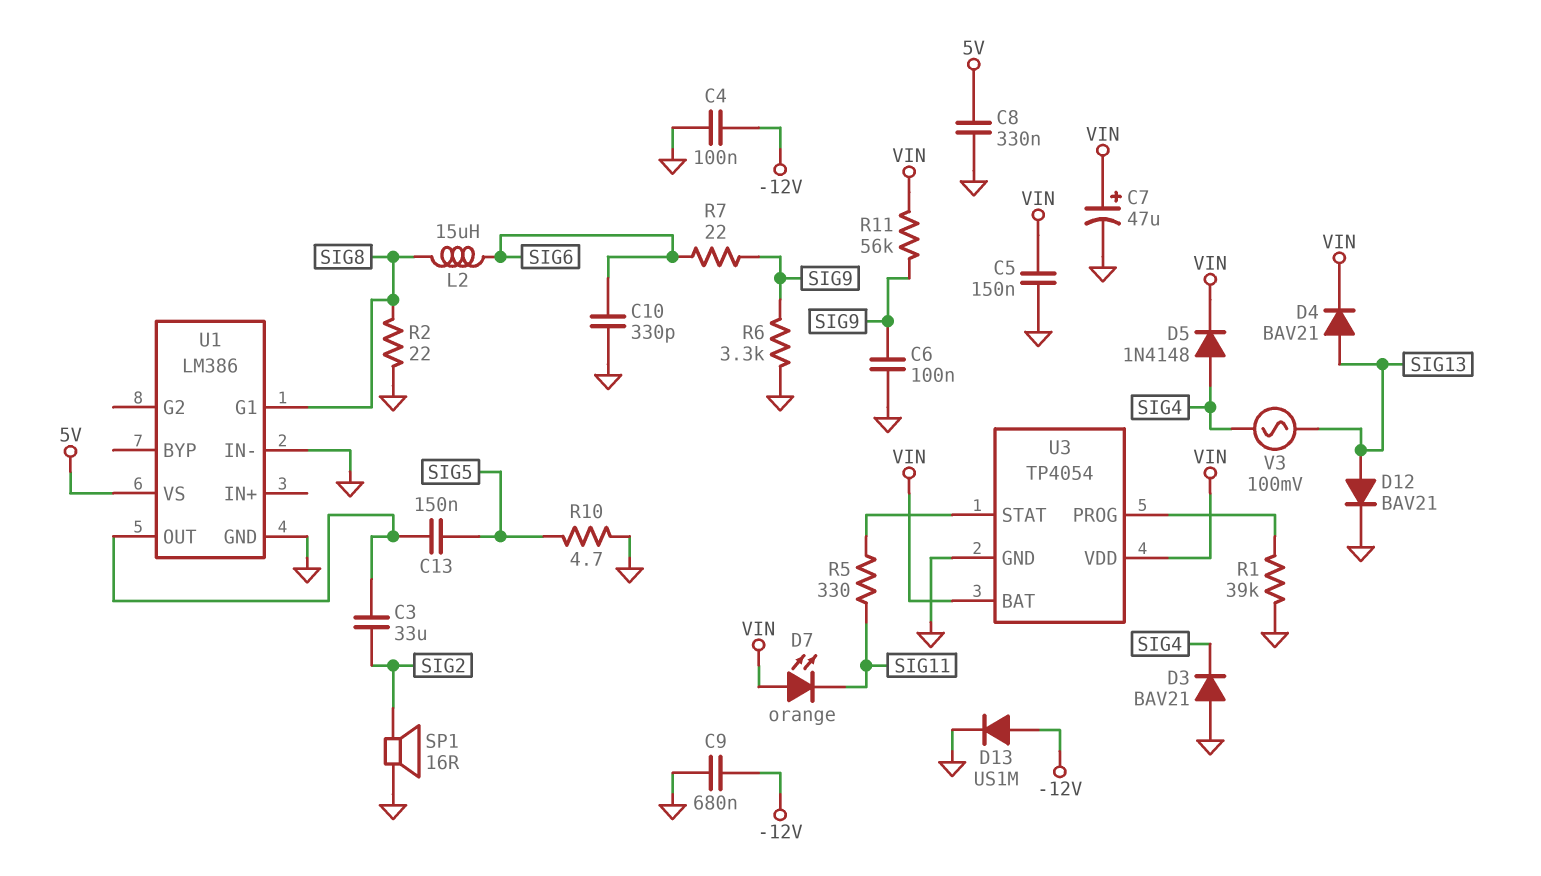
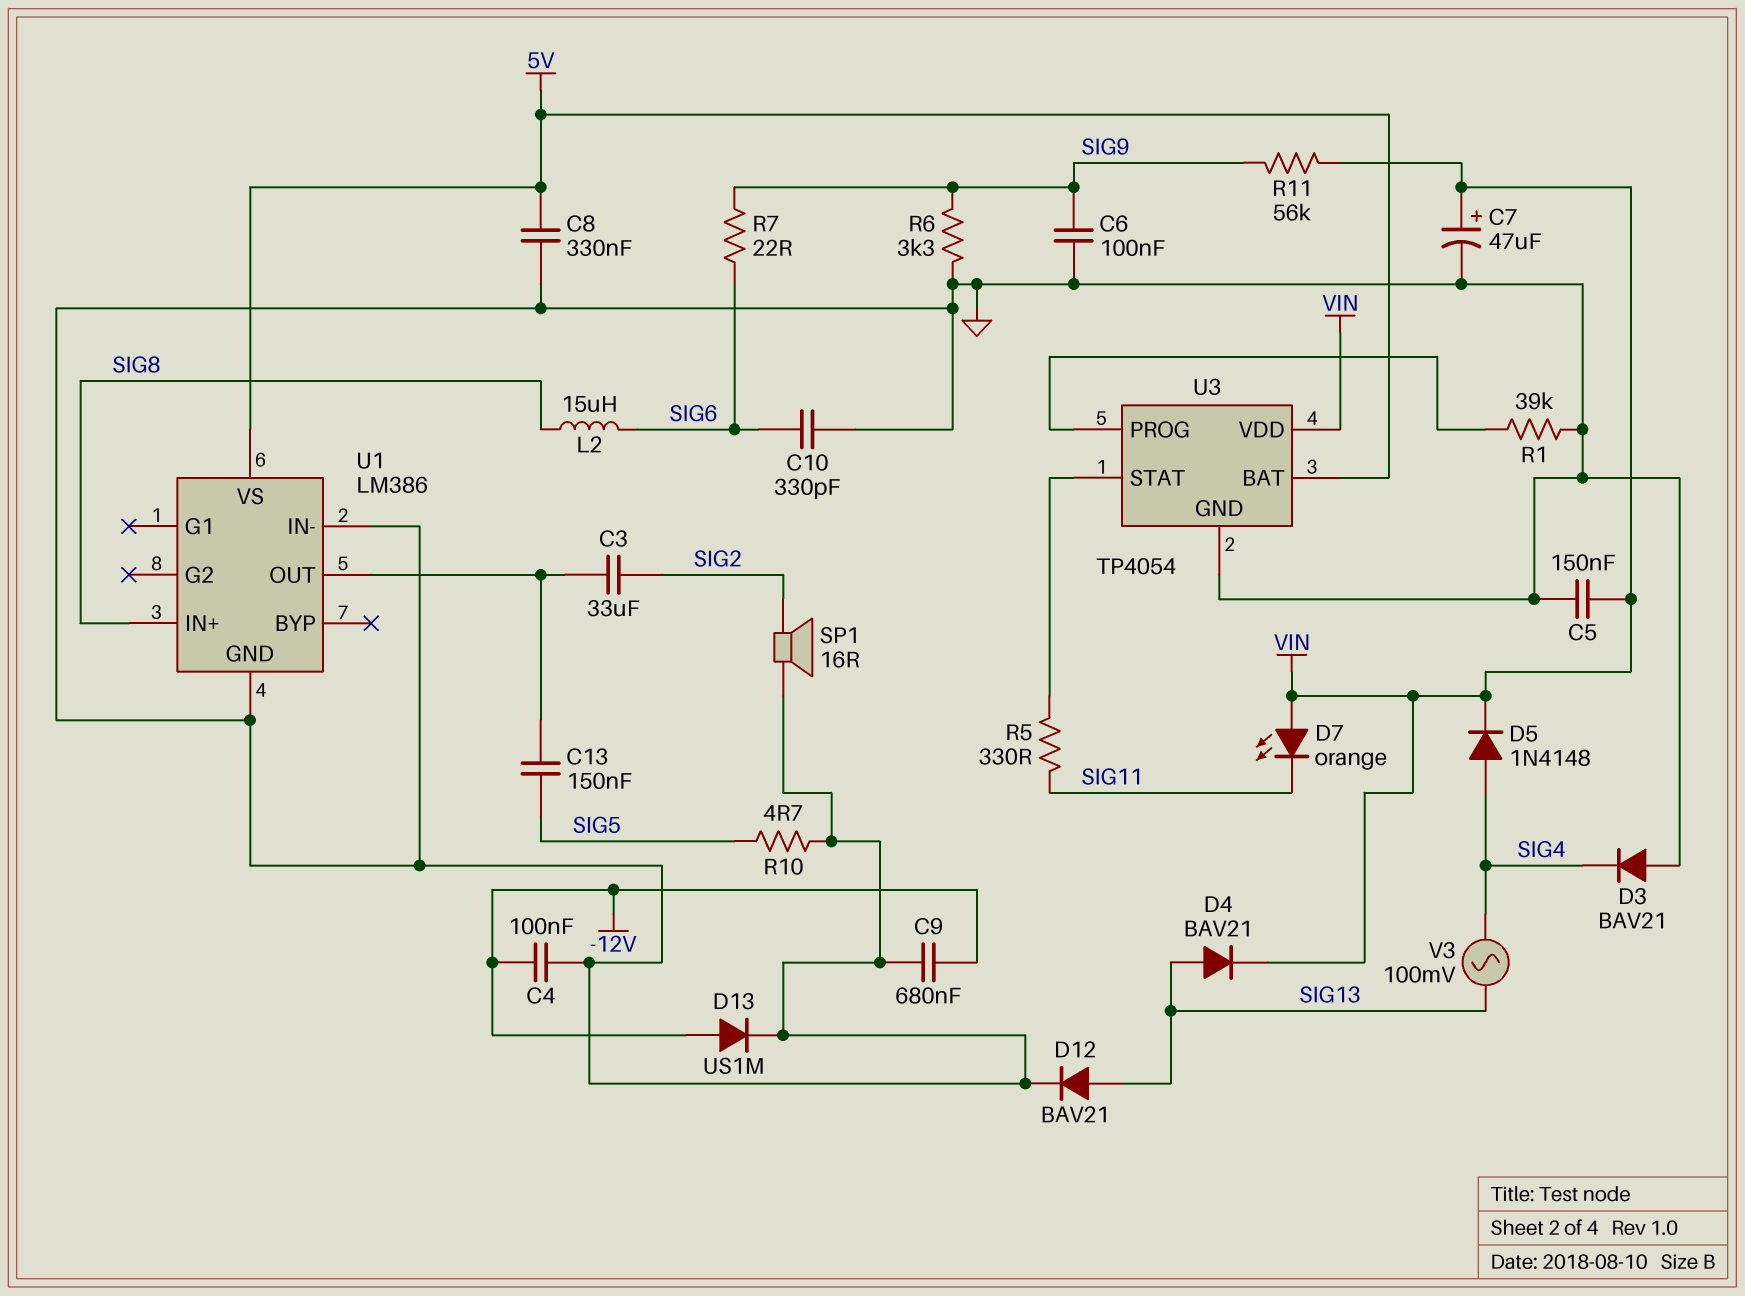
R2: 22 (GND, SIG8) -> none
U1 pin G1: SIG8 -> none
U1 pin IN+: none -> SIG8
U3 pin BAT: VIN -> 5V

